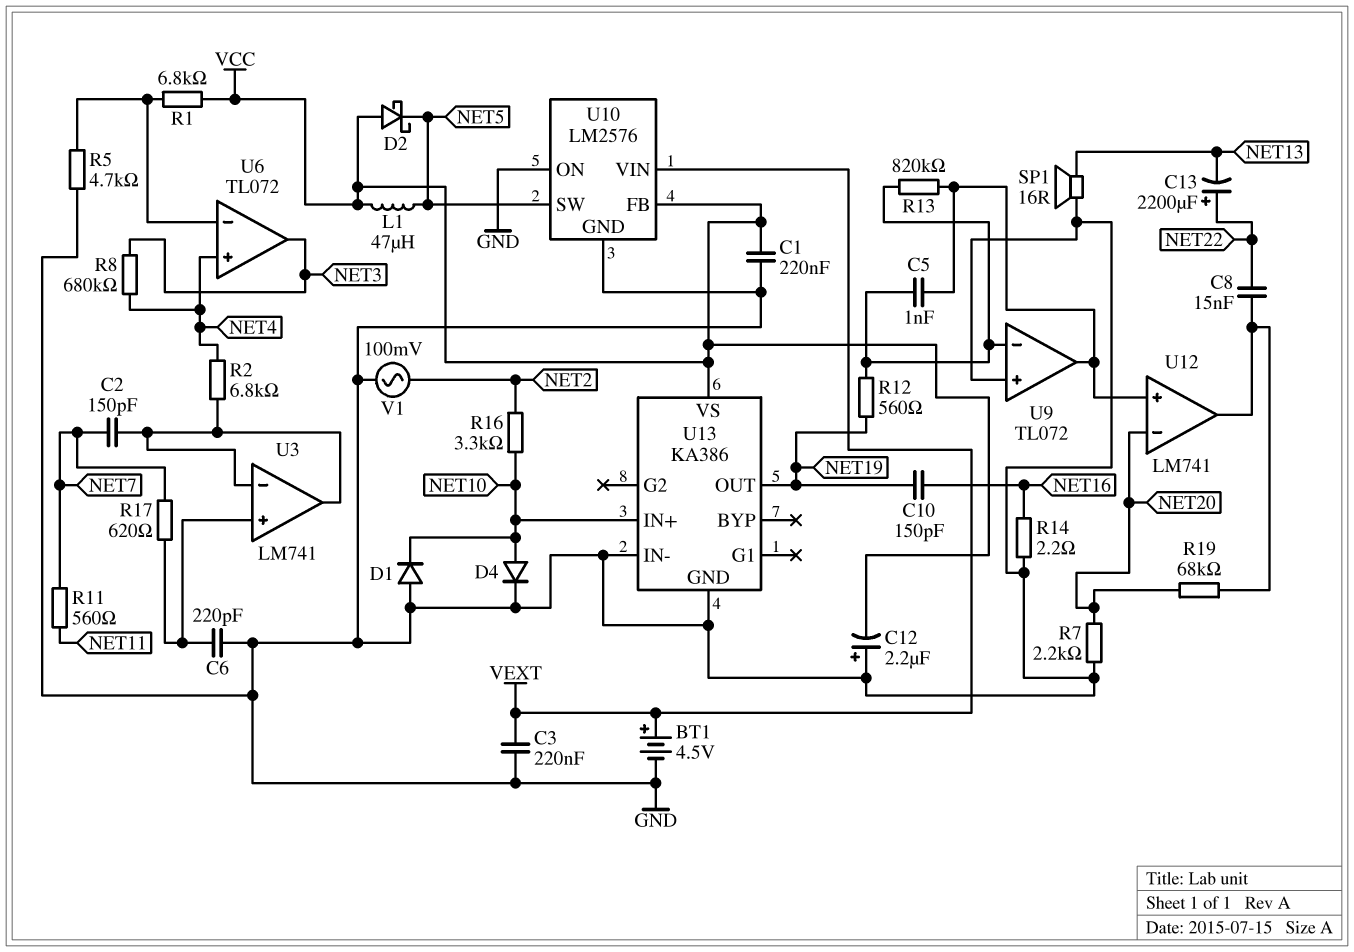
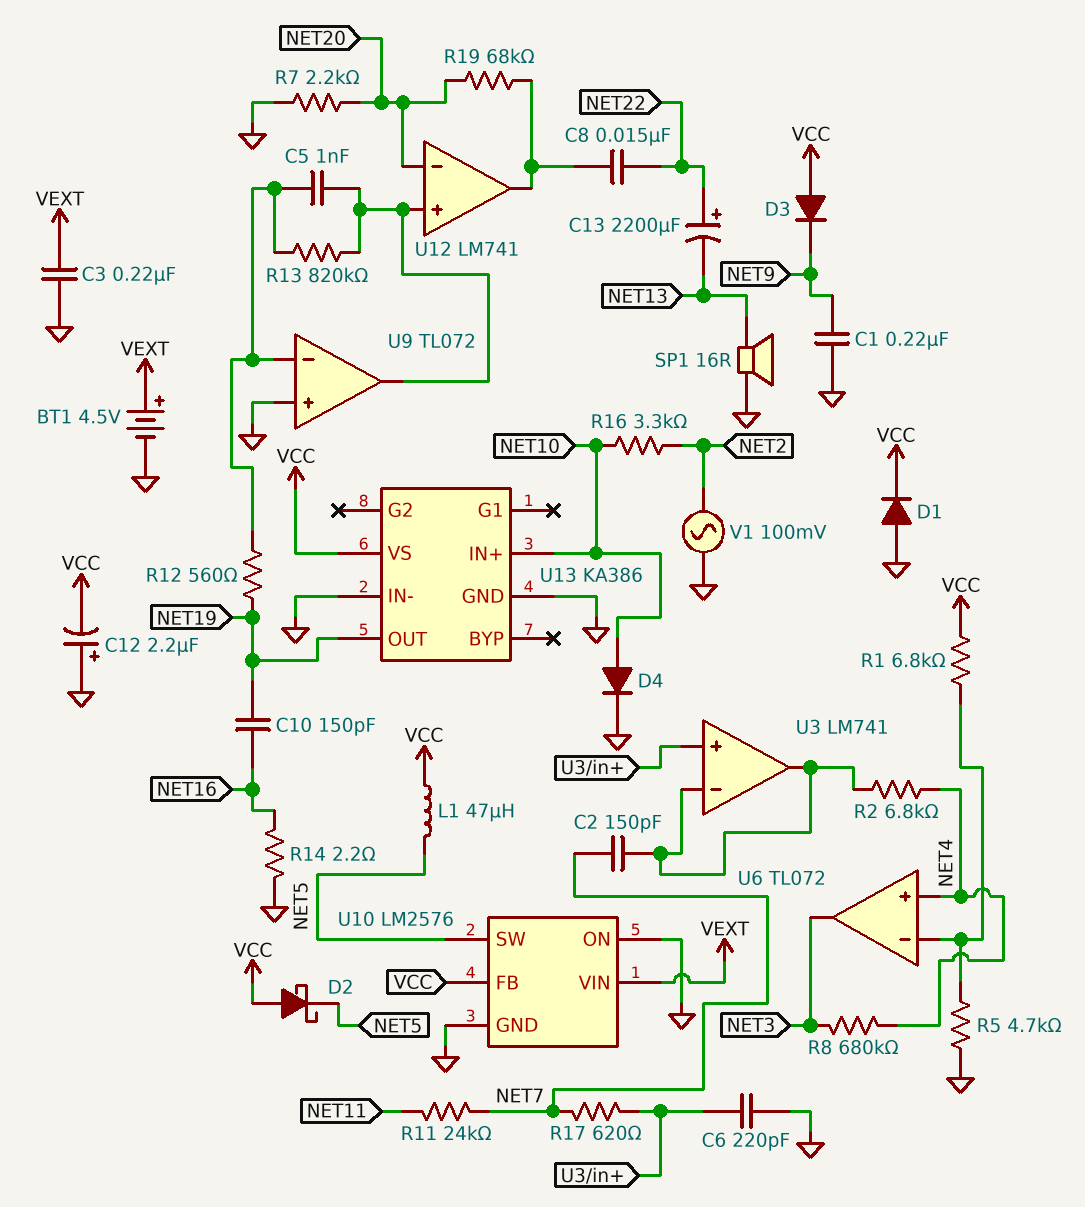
C1: 220nF (GND, VCC) -> 220nF (GND, NET9)
D1: diode (A GND, K NET10) -> diode (A GND, K VCC)
D3: none -> diode (A VCC, K NET9)
R11: 560 (NET7, NET11) -> 24k (NET7, NET11)

